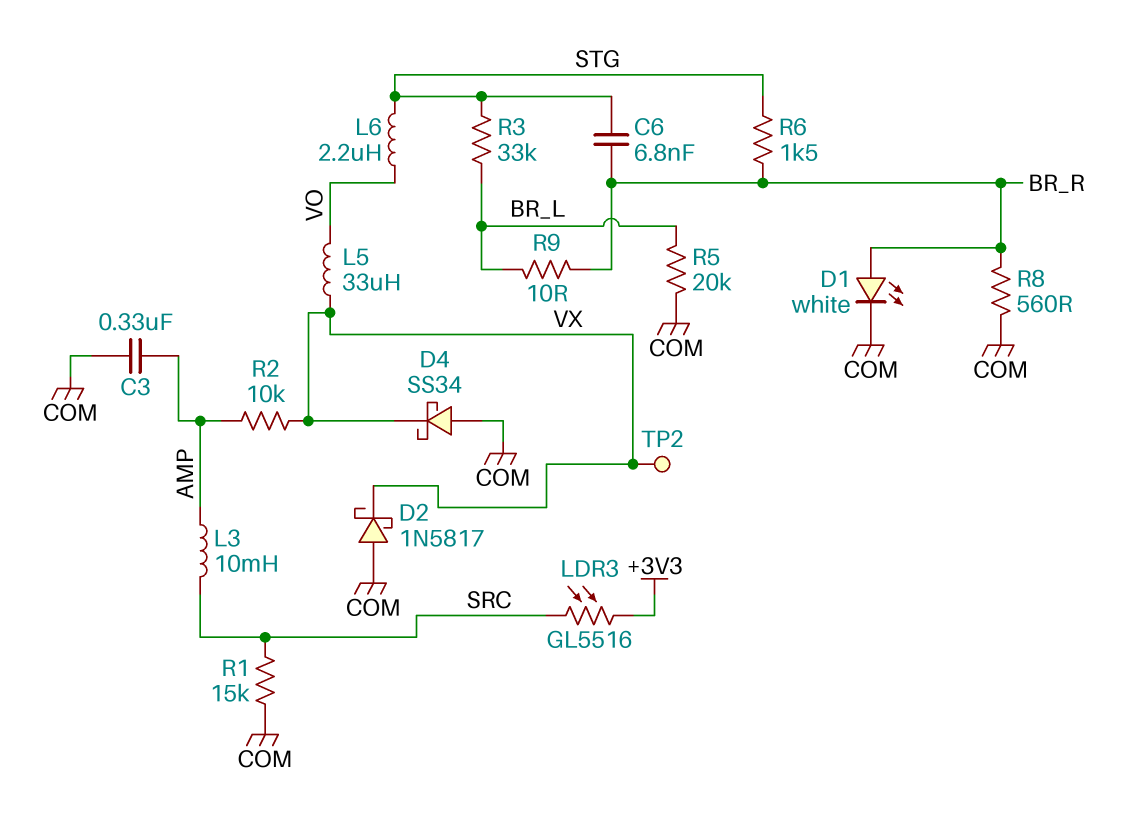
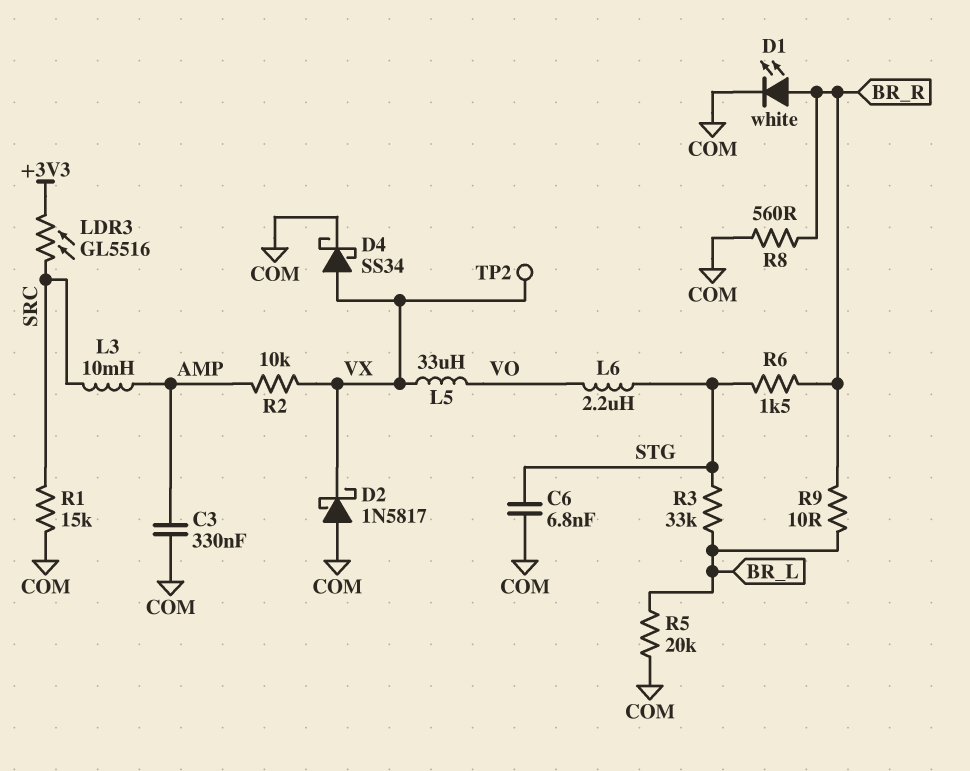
C6: 6.8nF (BR_R, STG) -> 6.8nF (COM, STG)
D4: schottky SS34 (A COM, K VX) -> schottky SS34 (A VX, K COM)

